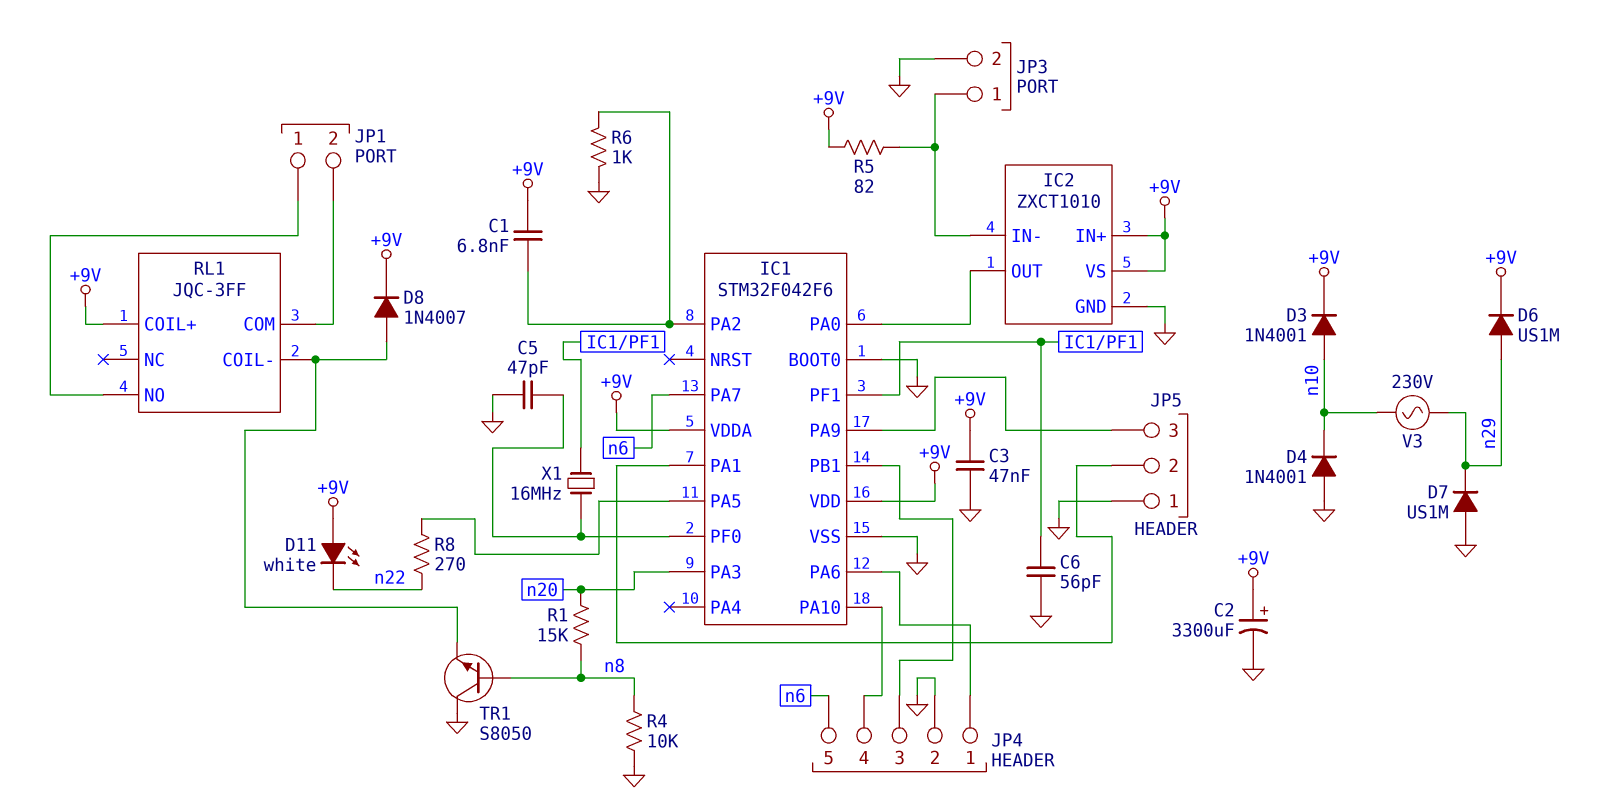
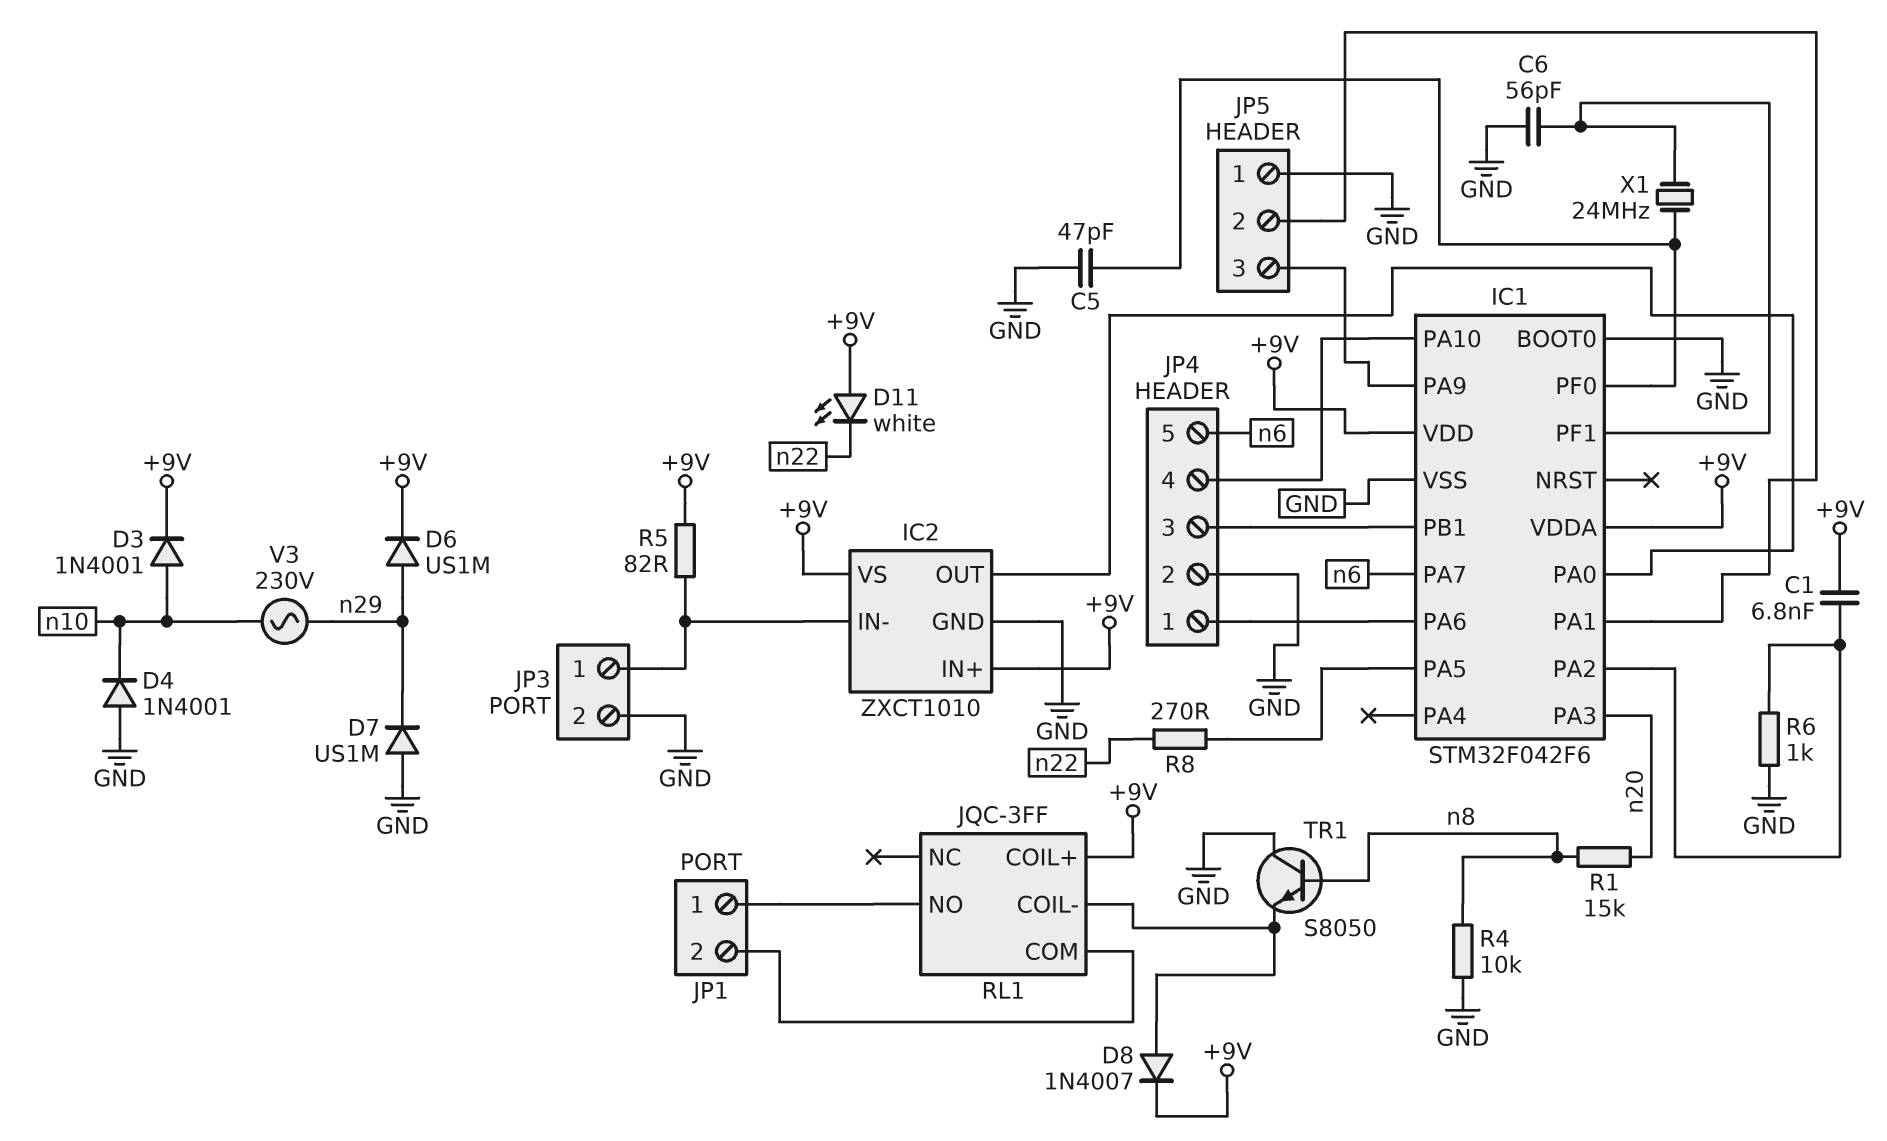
C2: 3300uF (plus +9V, minus GND) -> none
C3: 47nF (+9V, GND) -> none
X1: 16MHz (IC1/PF0, IC1/PF1) -> 24MHz (IC1/PF0, IC1/PF1)

